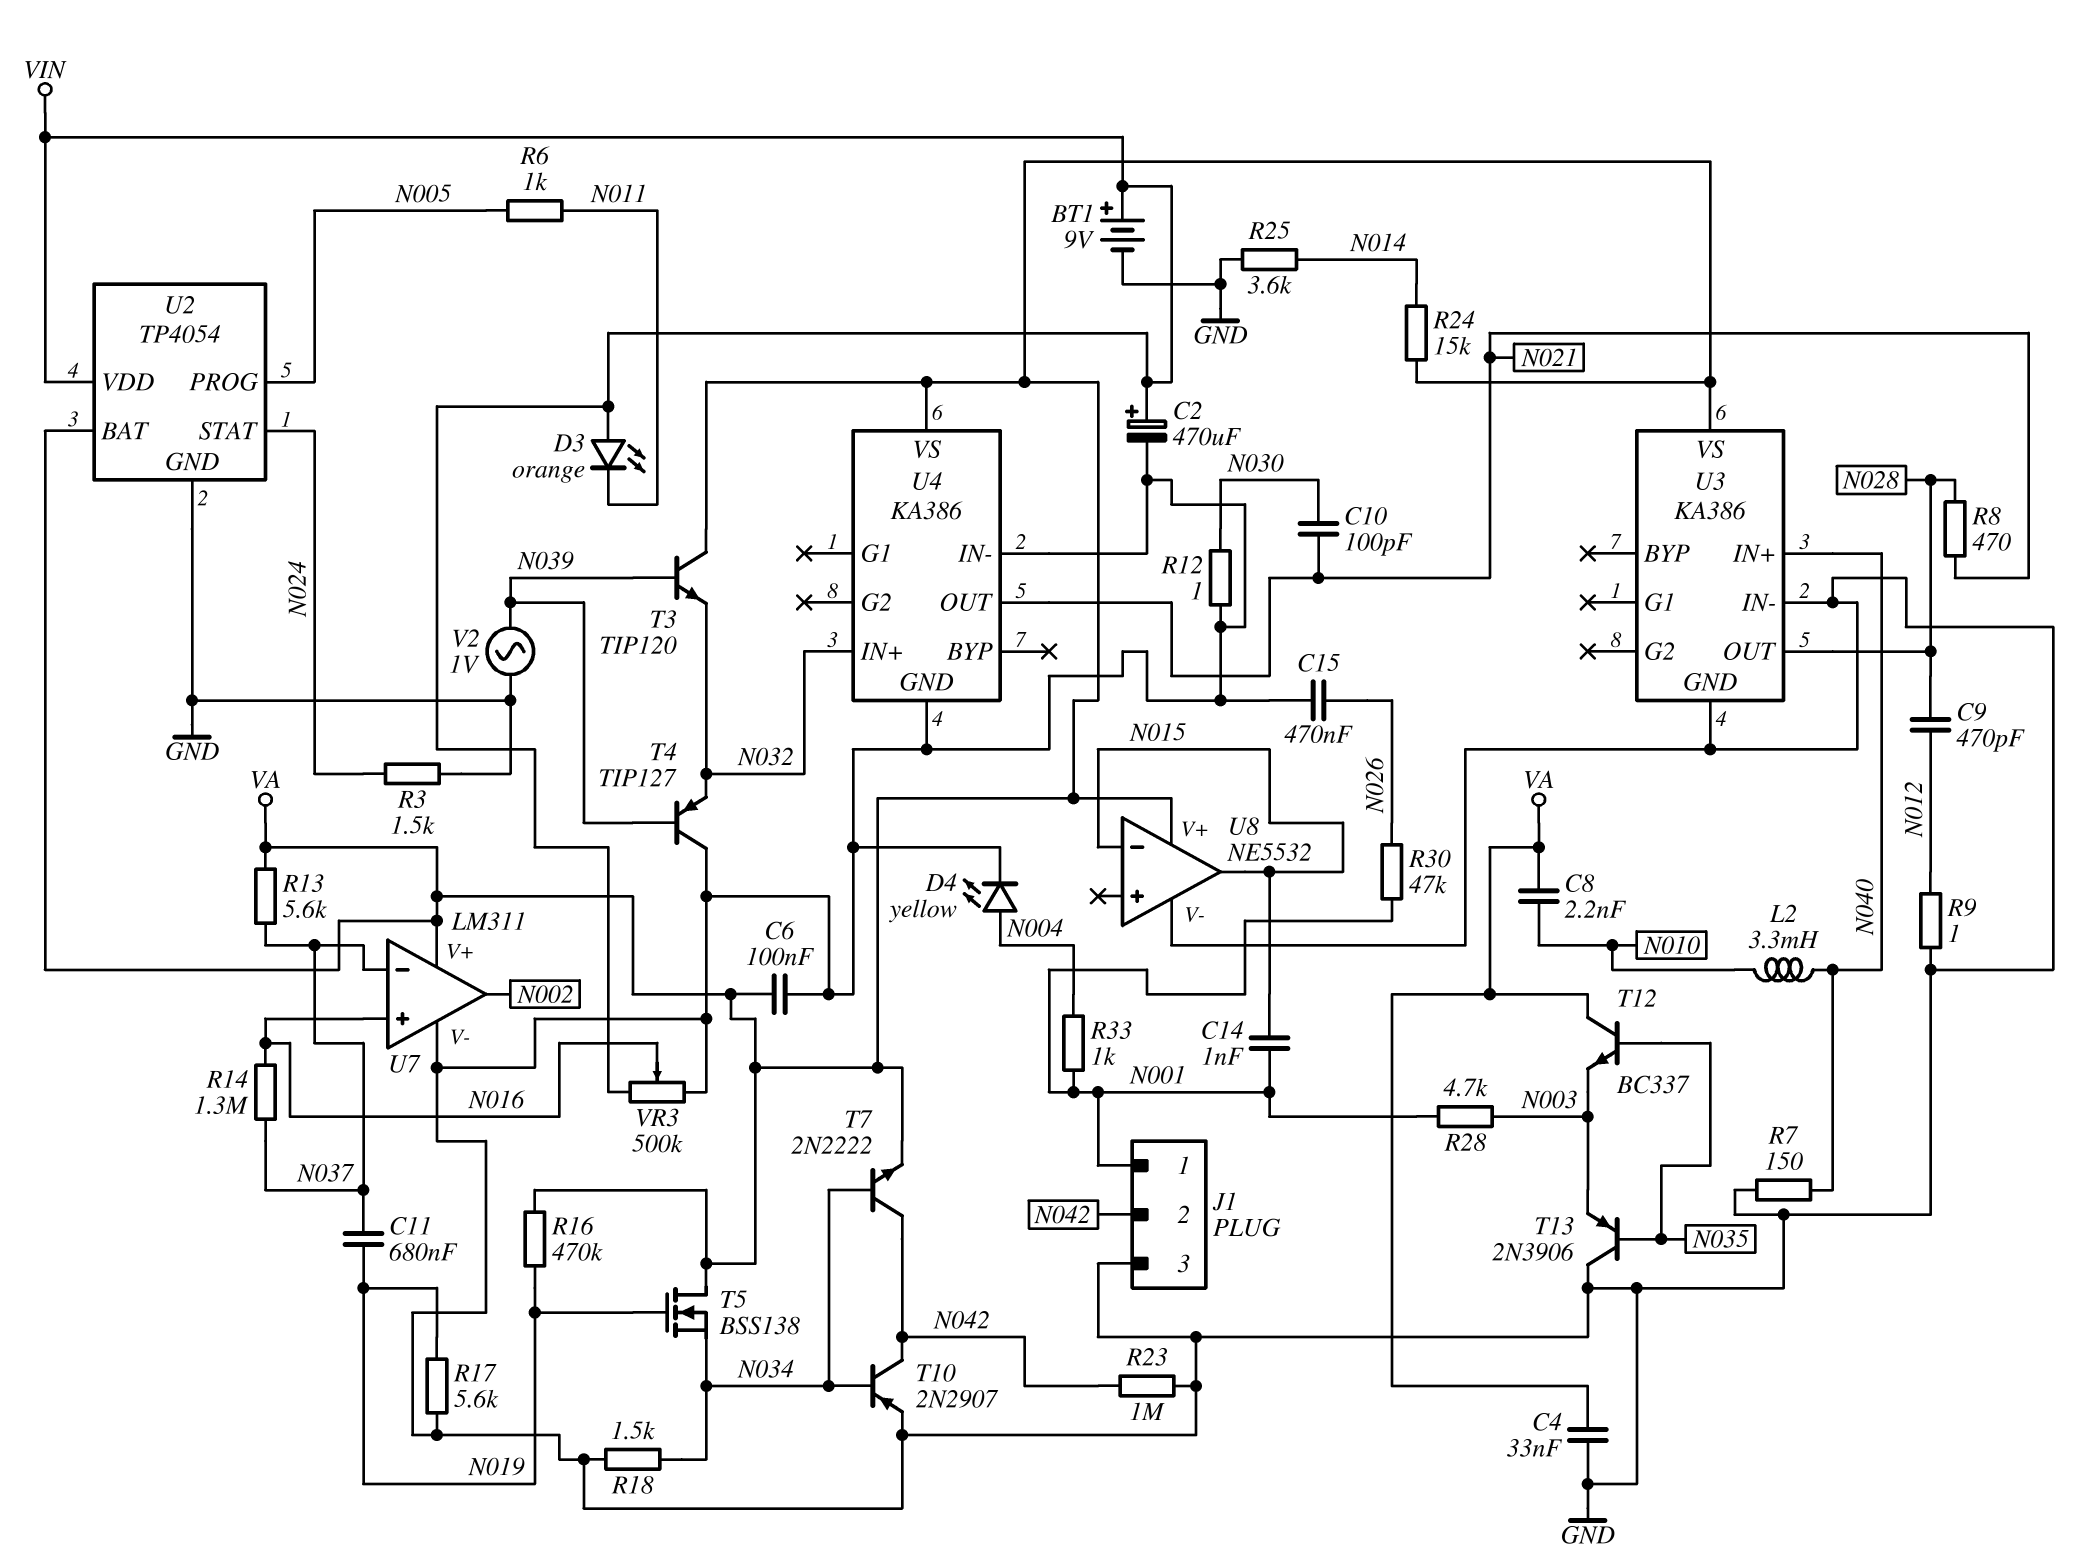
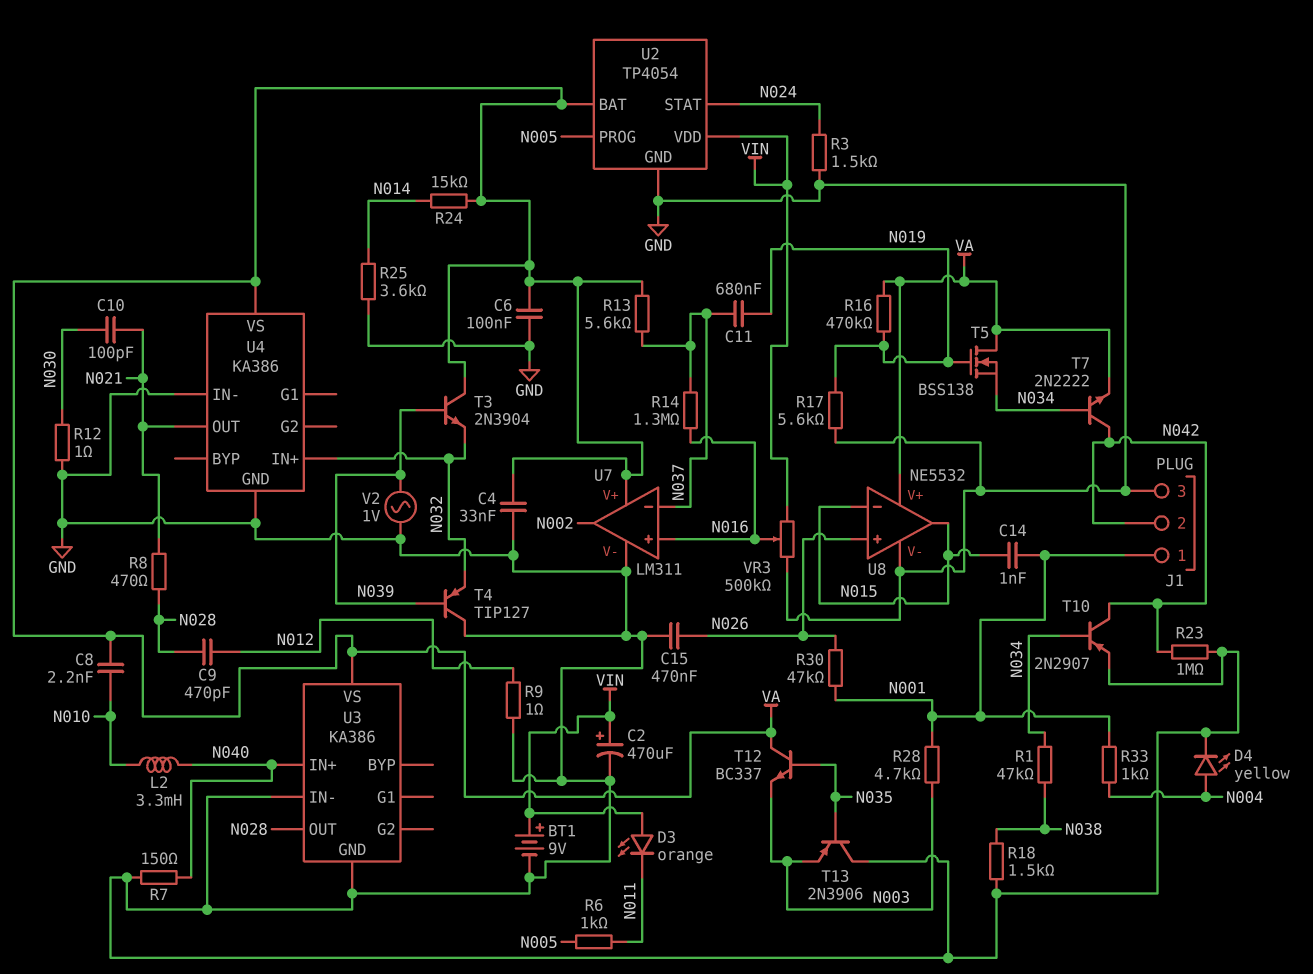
R1: none -> 47k (N034, N038)
R18: 1.5k (GND, N034) -> 1.5k (GND, N038)
T3: NPN TIP120 (B N039, C VA, E N032) -> NPN 2N3904 (B N039, C VA, E N032)
U8 pin in+: none -> N026

